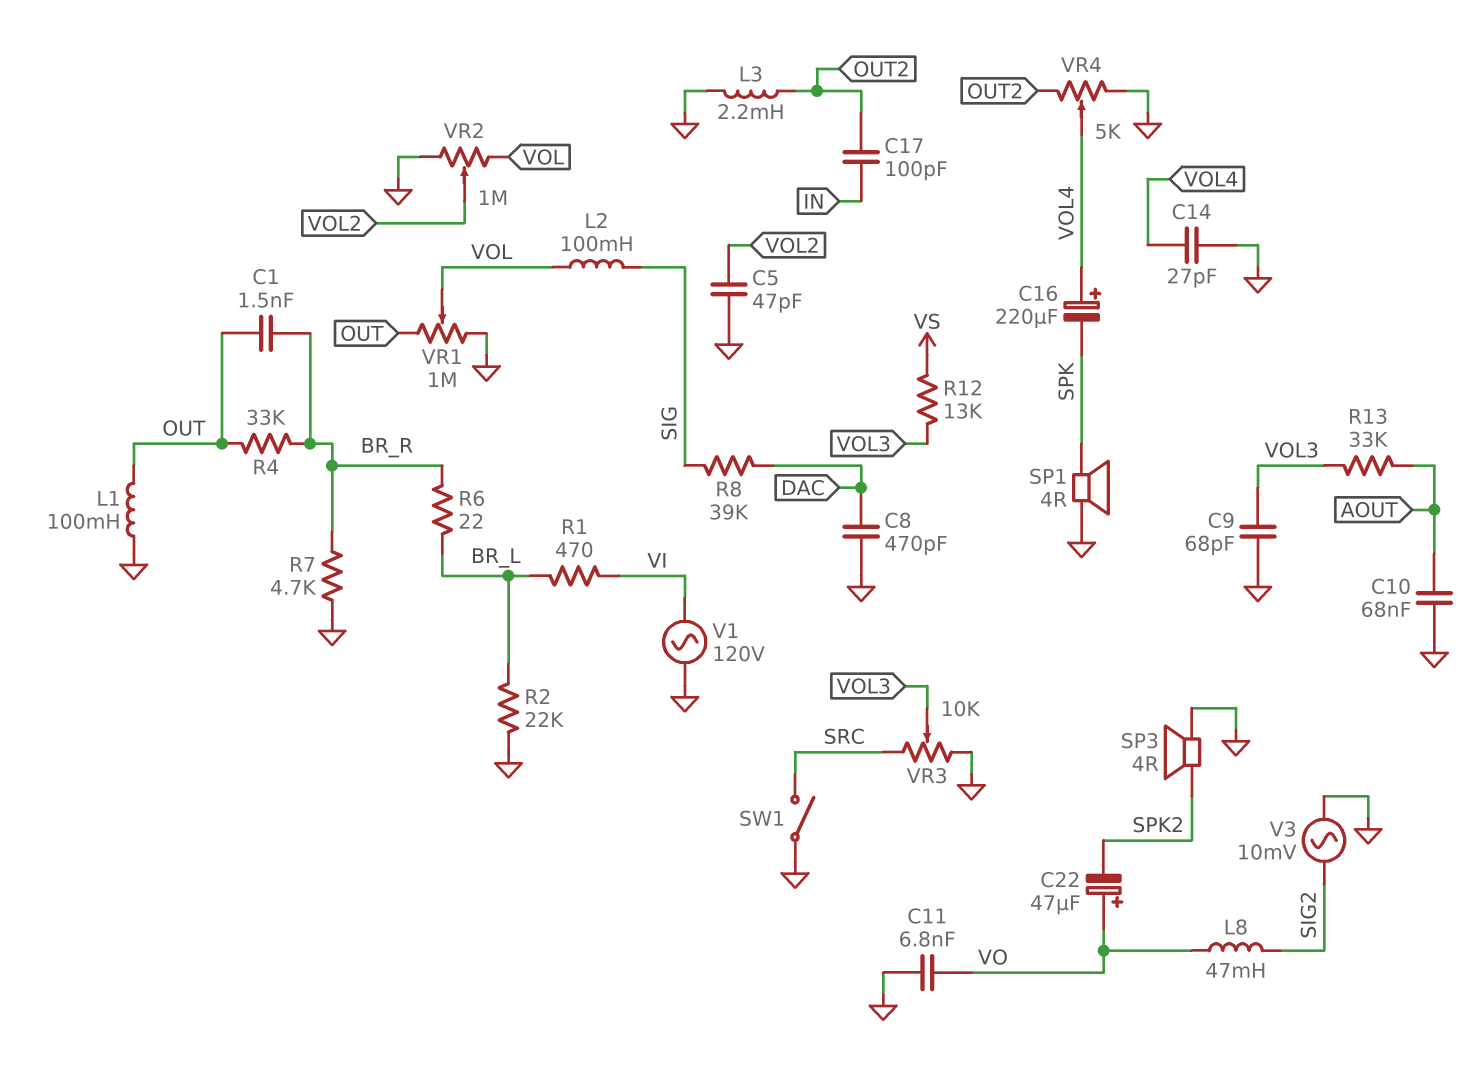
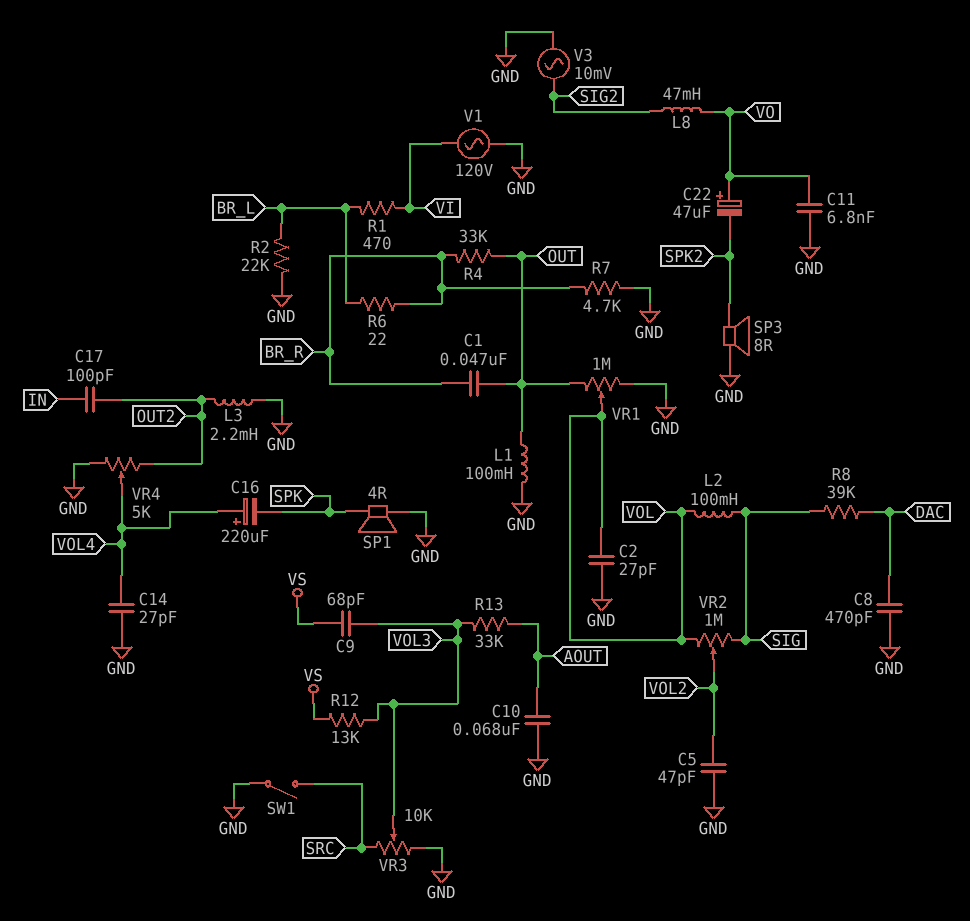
C1: 1.5nF (BR_R, OUT) -> 47nF (BR_R, OUT)
C2: none -> 27pF (GND, VOL)
C9: 68pF (GND, VOL3) -> 68pF (VOL3, VS)
SP3: speaker 4R (GND, SPK2) -> speaker 8R (GND, SPK2)
VR2: 1M (GND, VOL, wiper VOL2) -> 1M (SIG, VOL, wiper VOL2)

